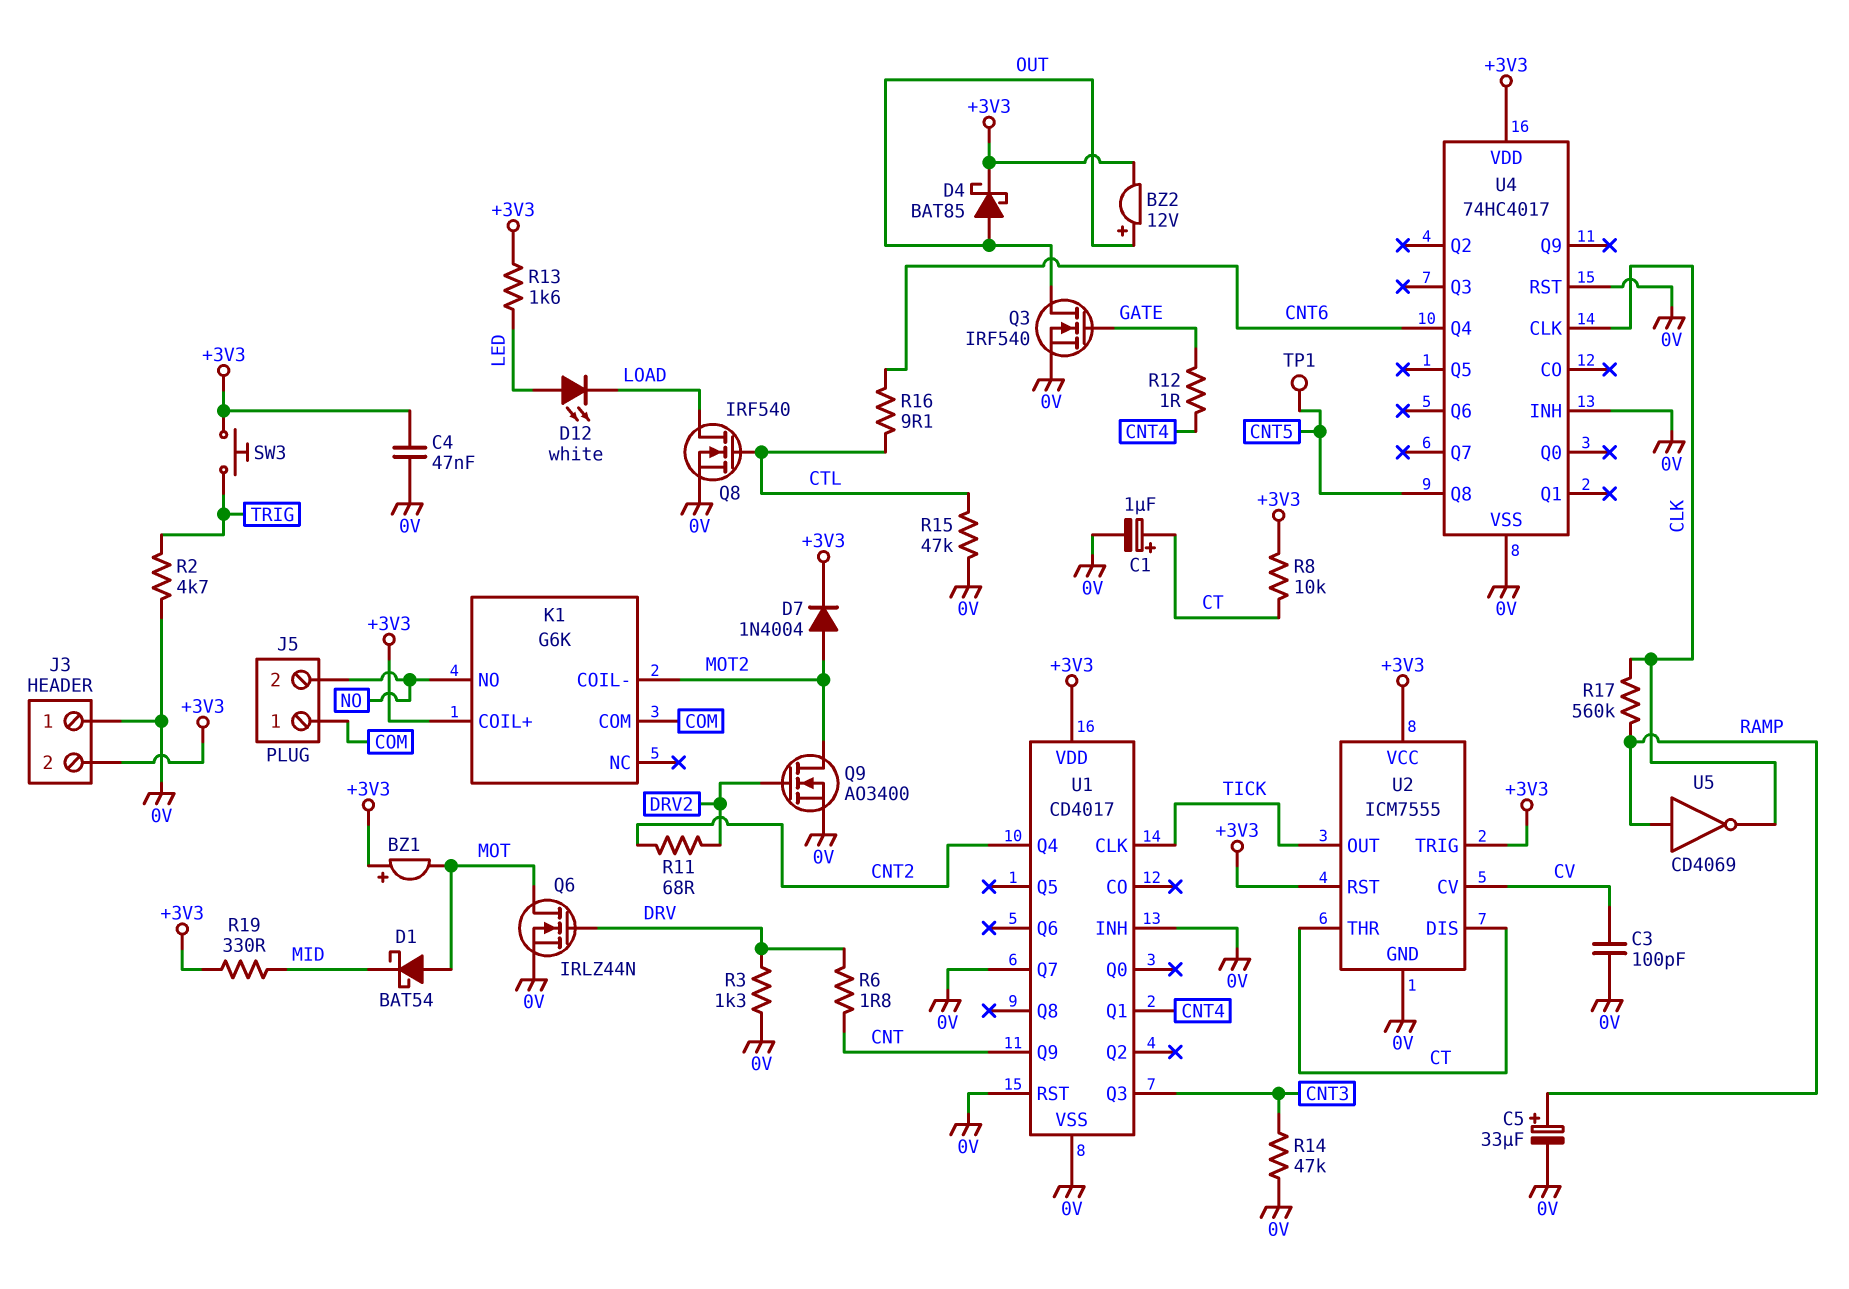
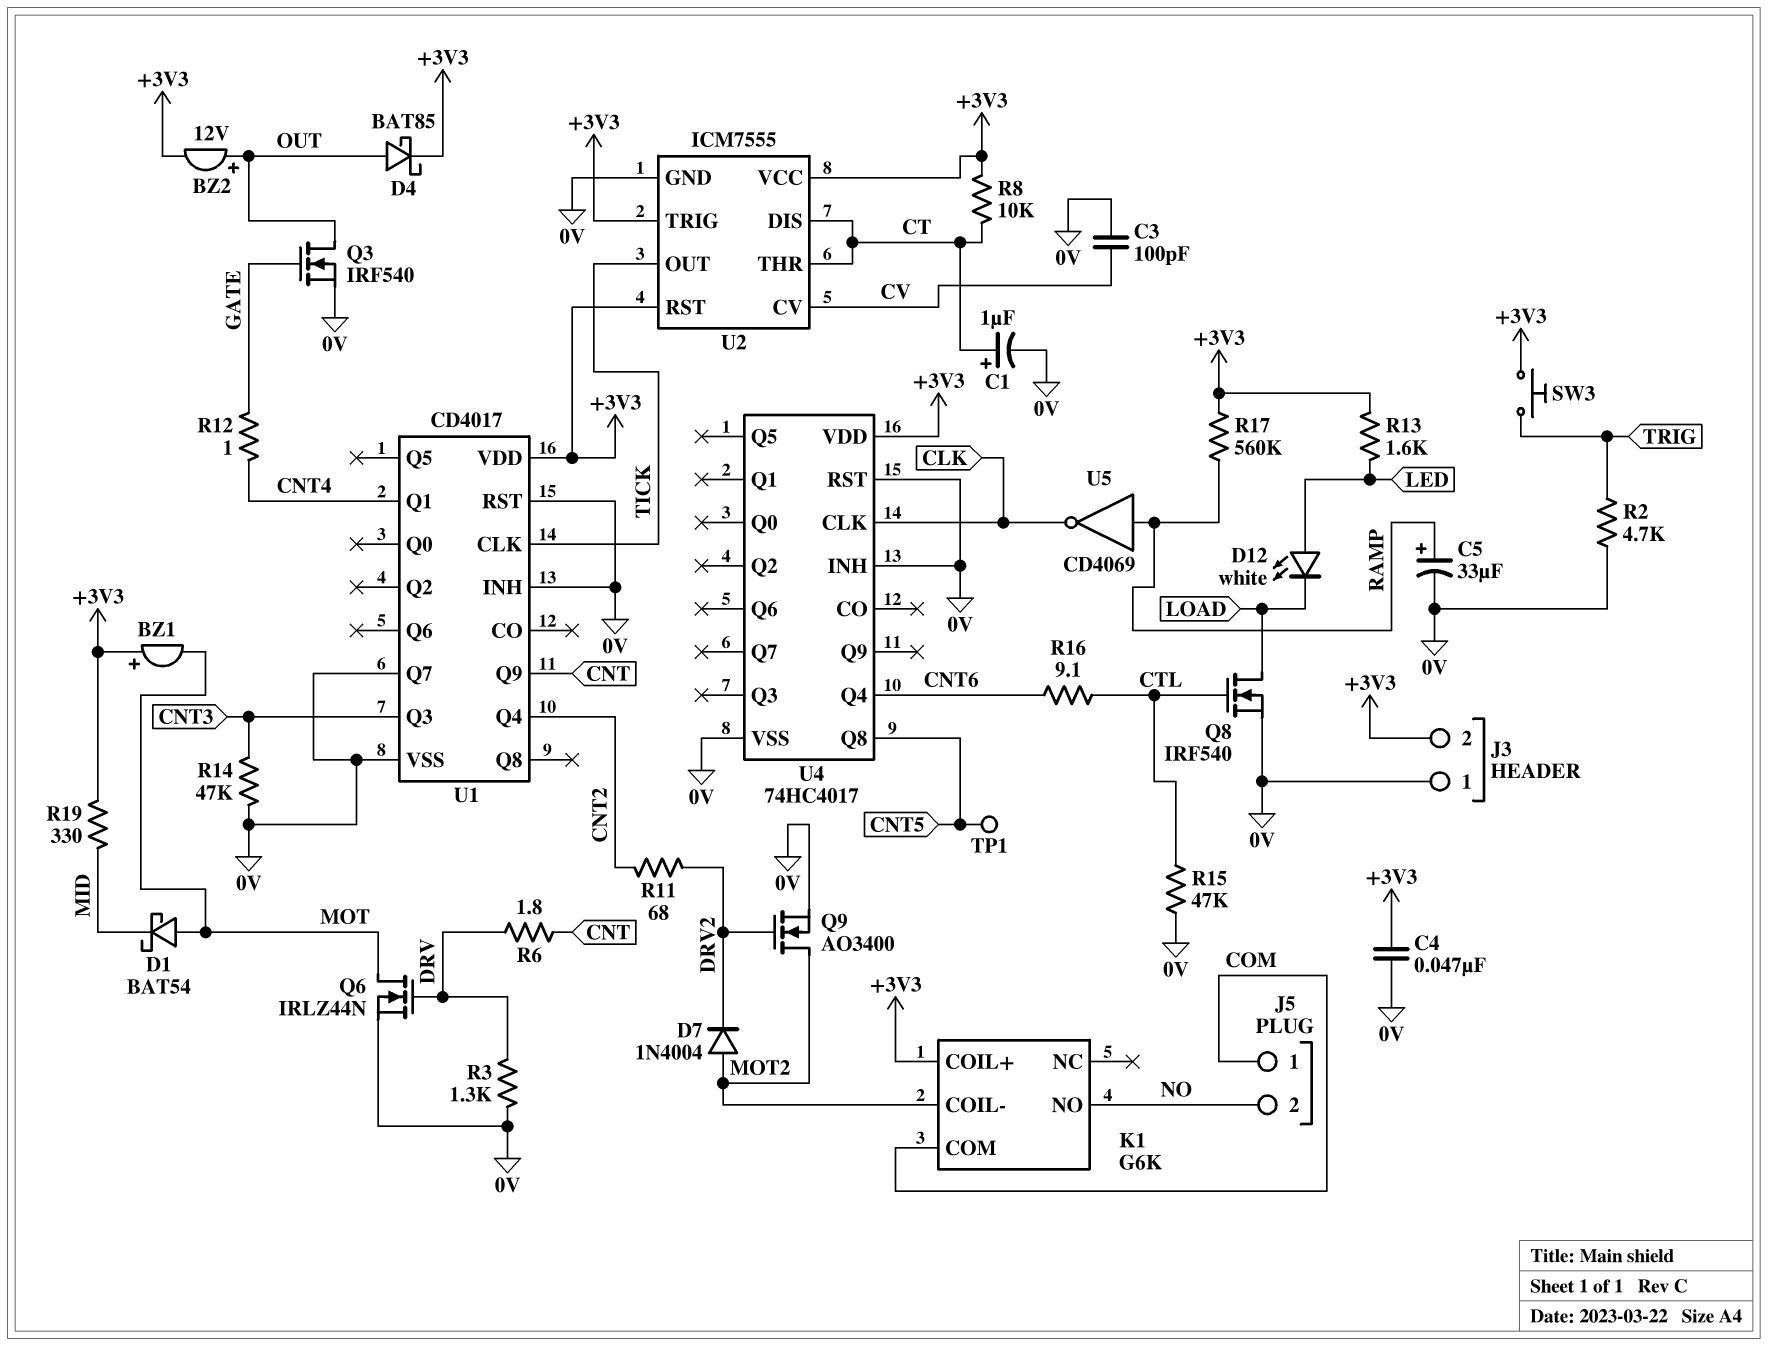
D7: diode 1N4004 (A MOT2, K +3V3) -> diode 1N4004 (A MOT2, K DRV2)
R17: 560k (CLK, RAMP) -> 560k (+3V3, RAMP)

